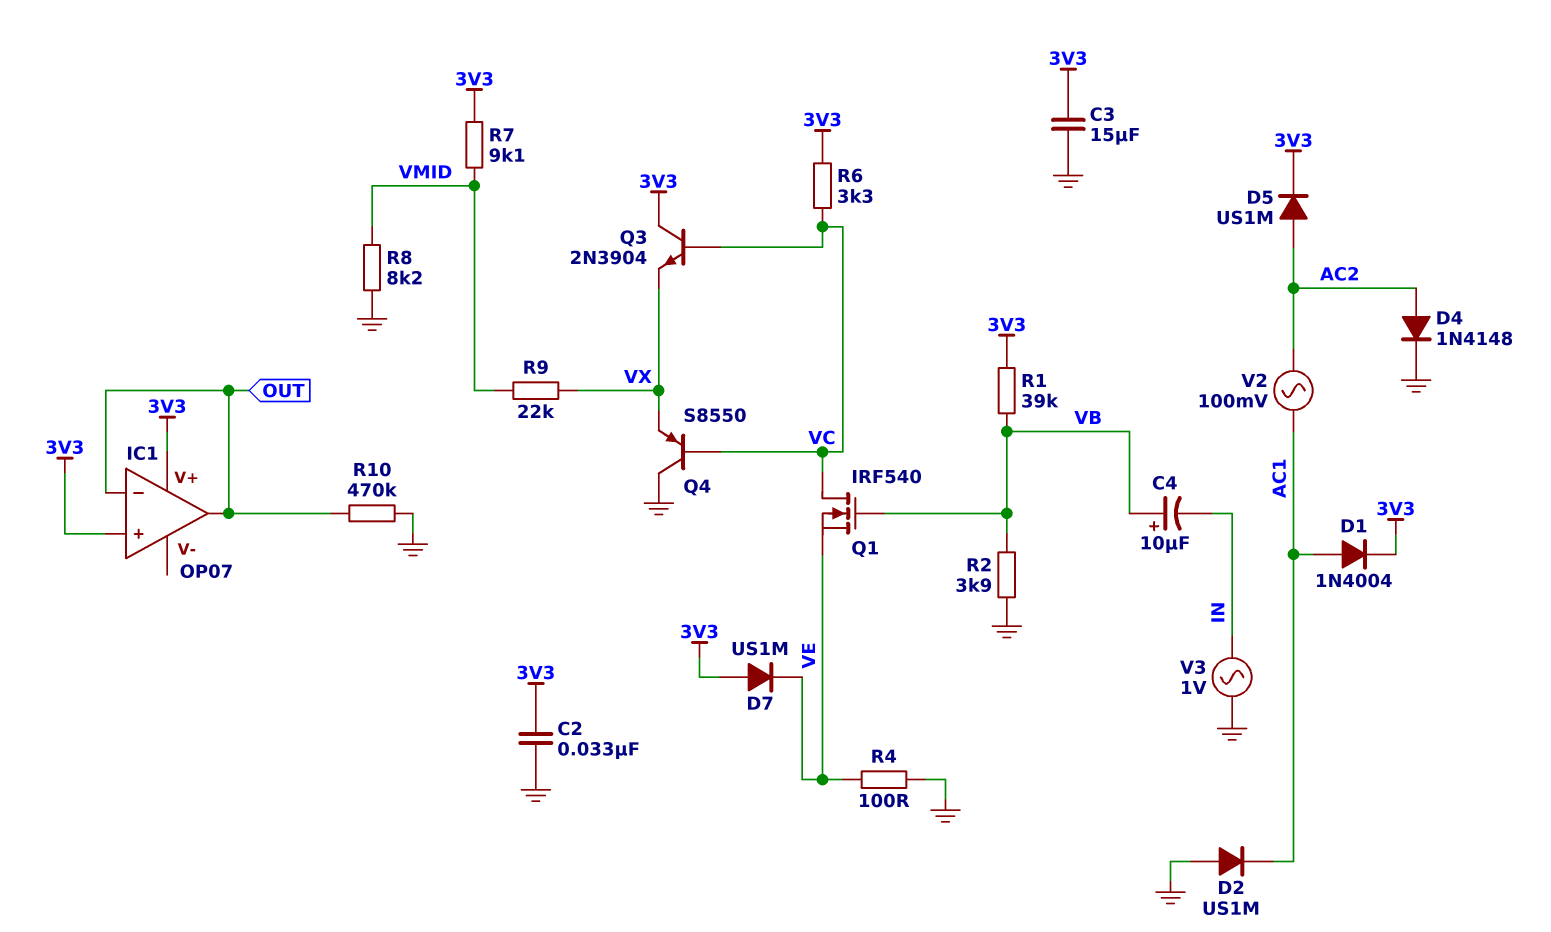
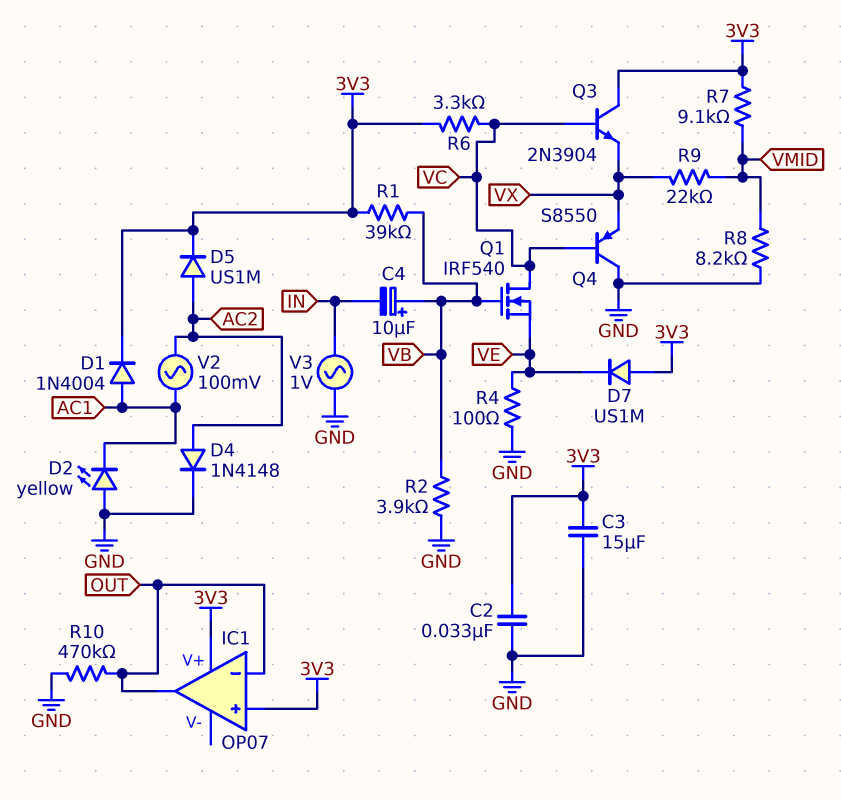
D2: diode US1M (A GND, K AC1) -> LED yellow (A GND, K AC1)

